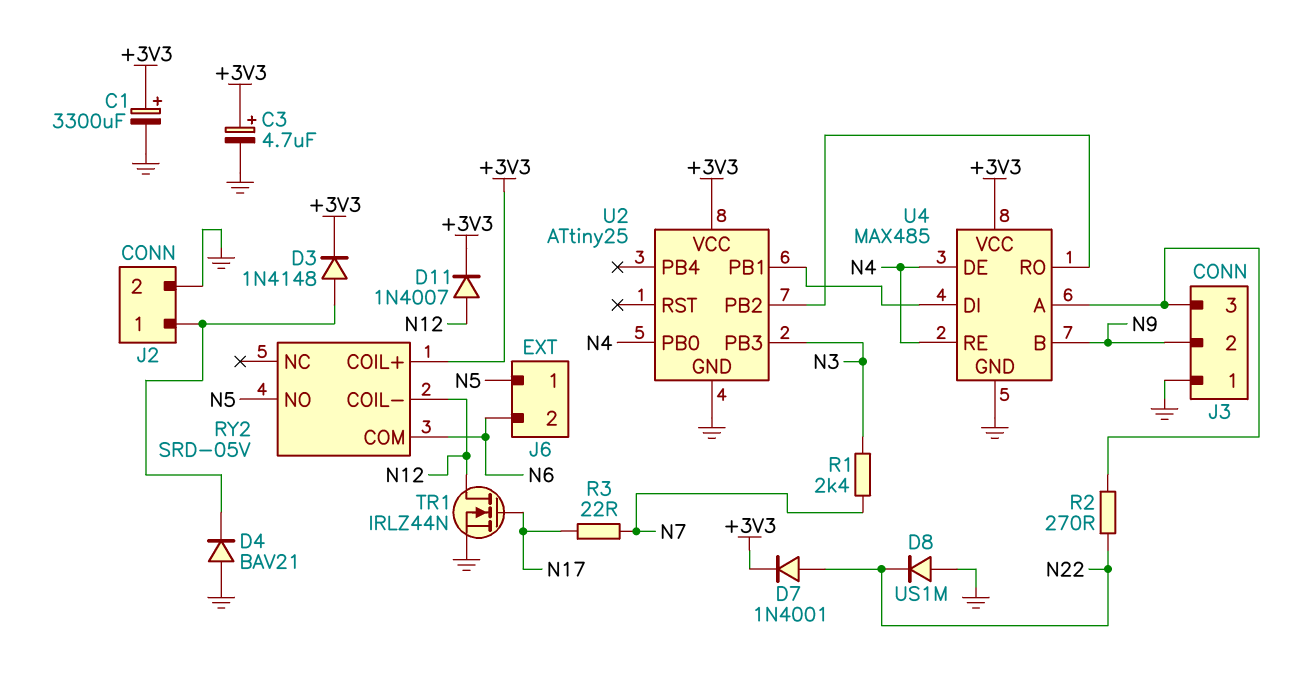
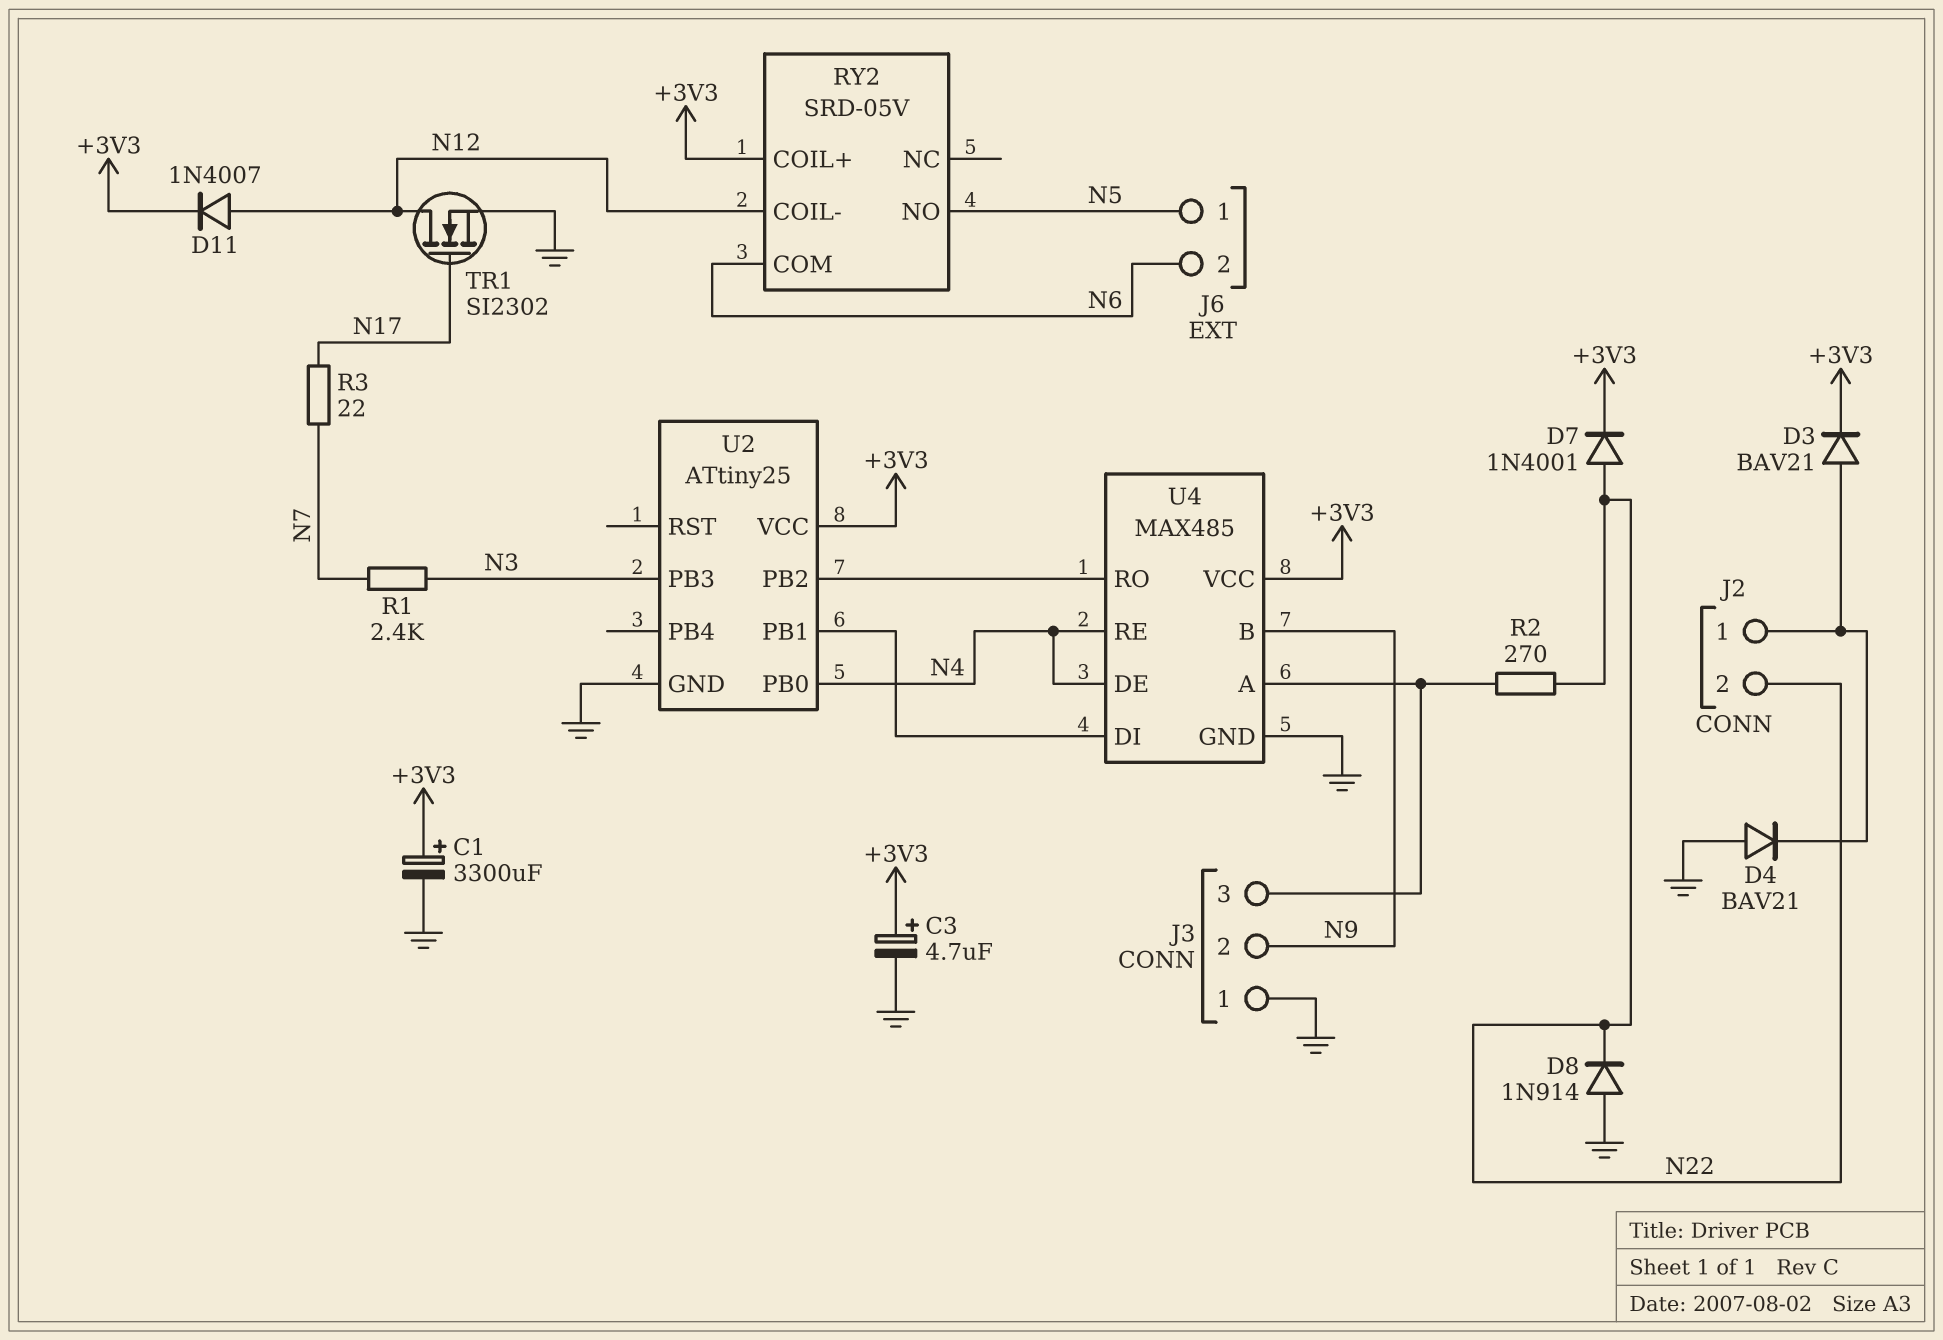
D3: diode 1N4148 (A J2/1, K +3V3) -> diode BAV21 (A J2/1, K +3V3)
D8: diode US1M (A GND, K N22) -> diode 1N914 (A GND, K N22)
J2 pin 2: GND -> N22
TR1: NMOS IRLZ44N (G N17, D N12, S GND) -> NMOS SI2302 (G N17, D N12, S GND)

